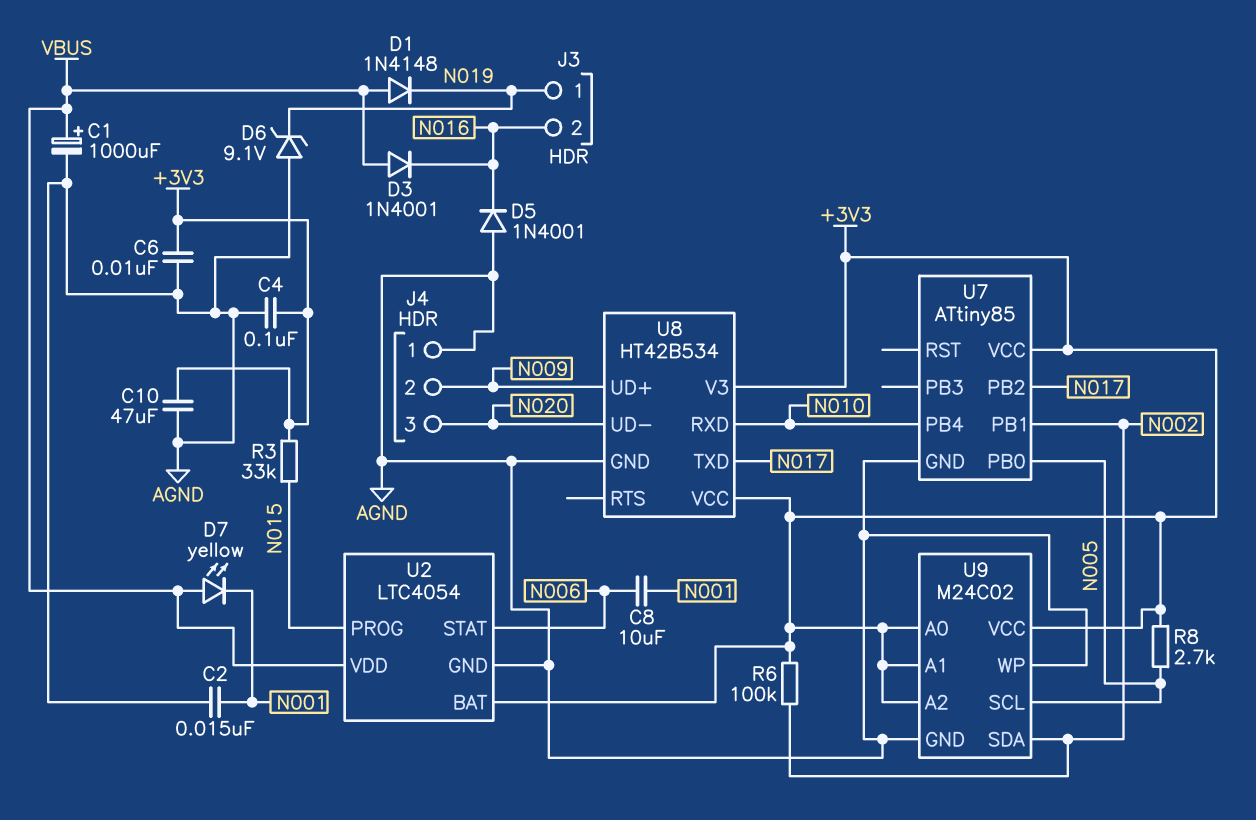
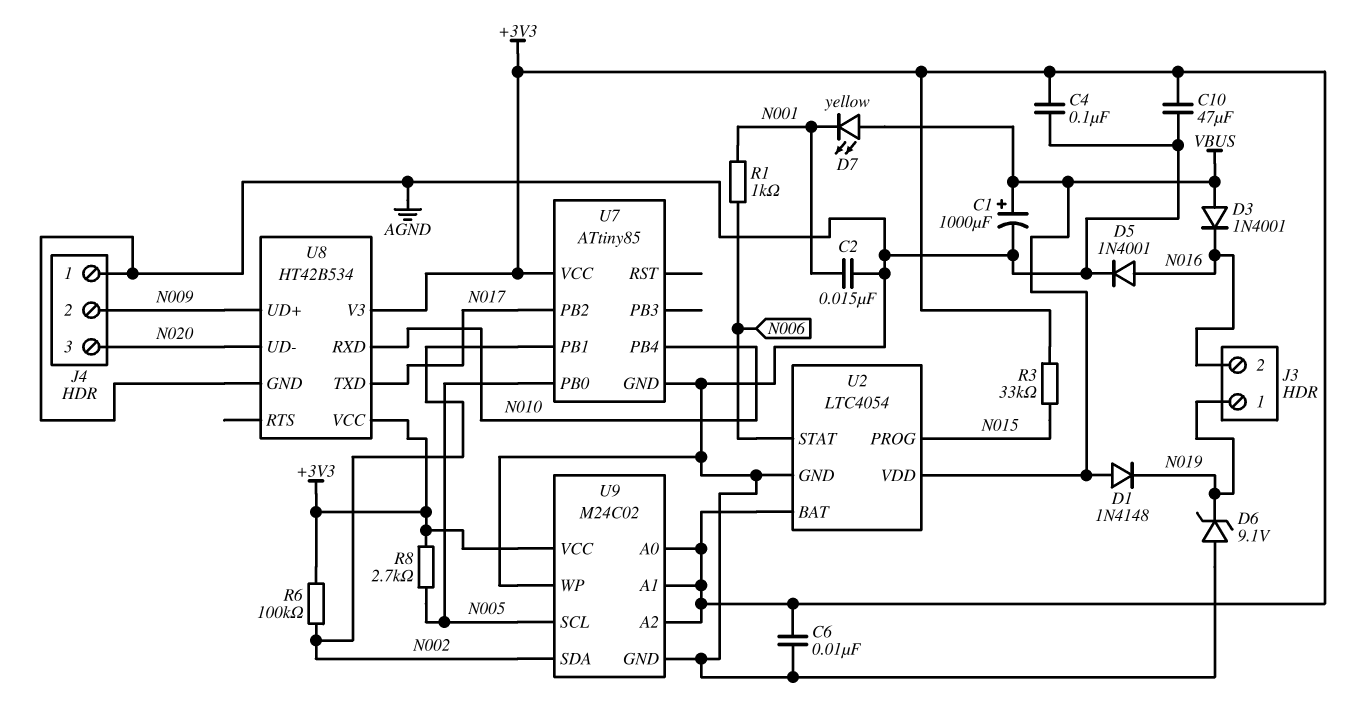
C8: 10uF (N001, N006) -> none
D5: diode 1N4001 (A AGND, K N016) -> diode 1N4001 (A N016, K AGND)
R1: none -> 1k (N001, N006)

